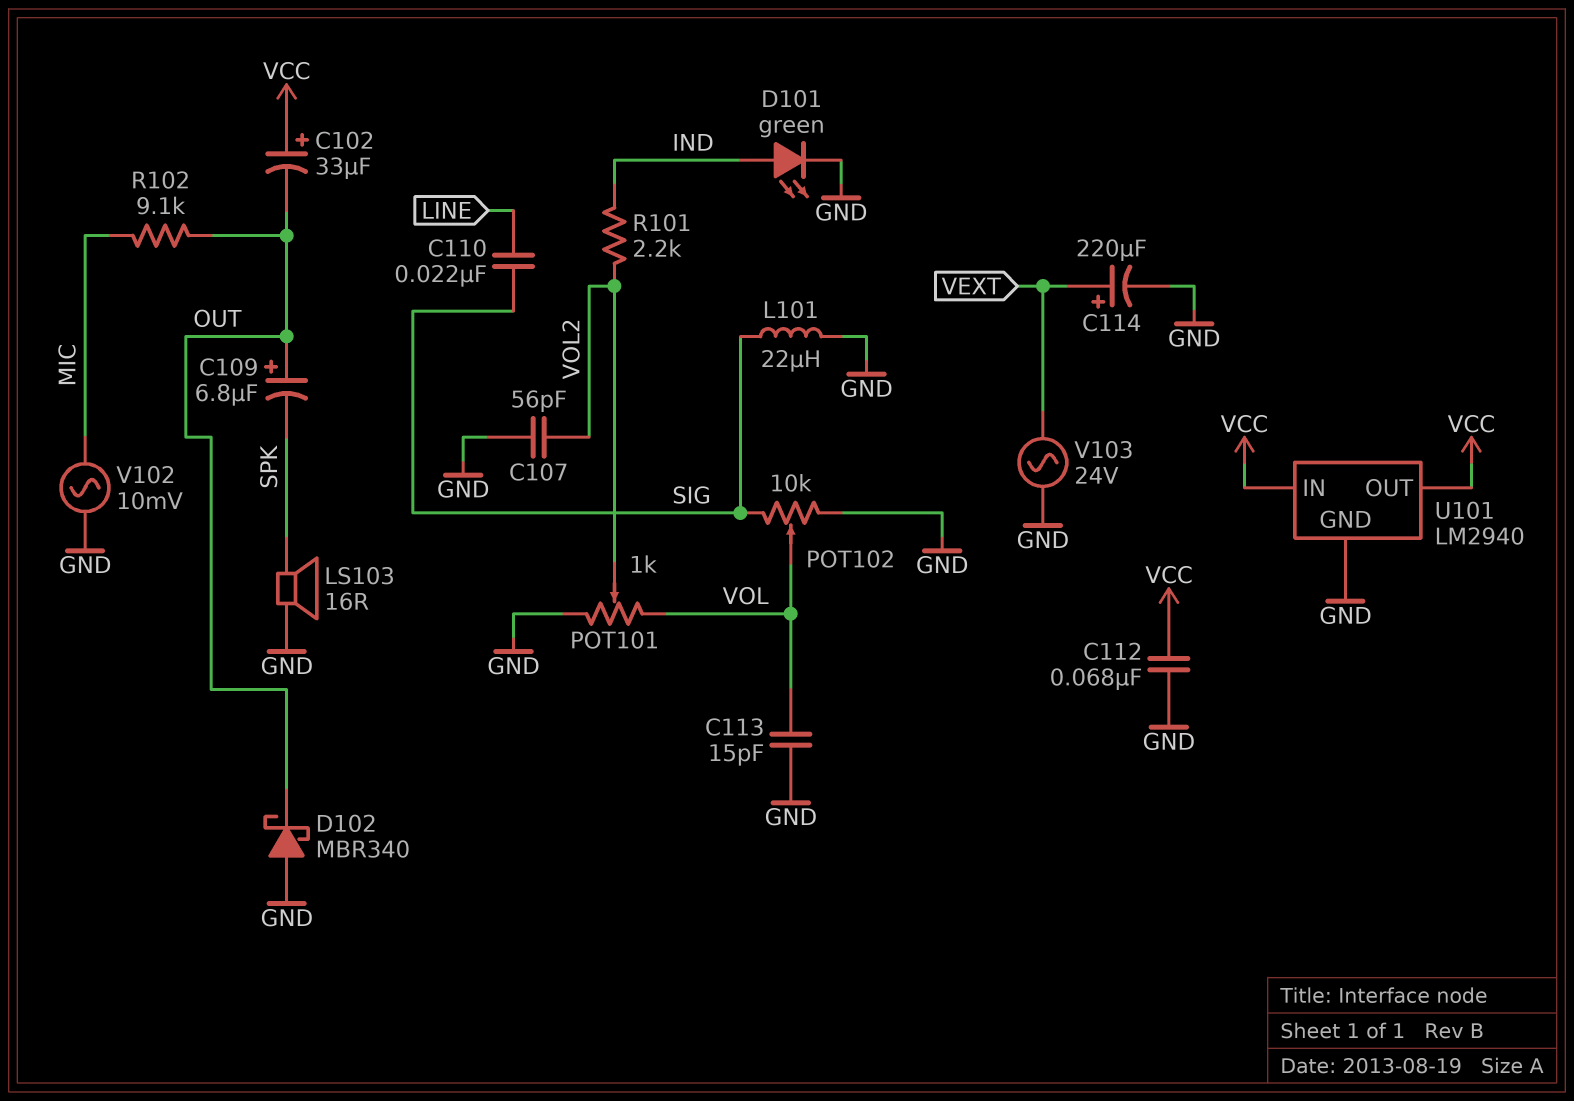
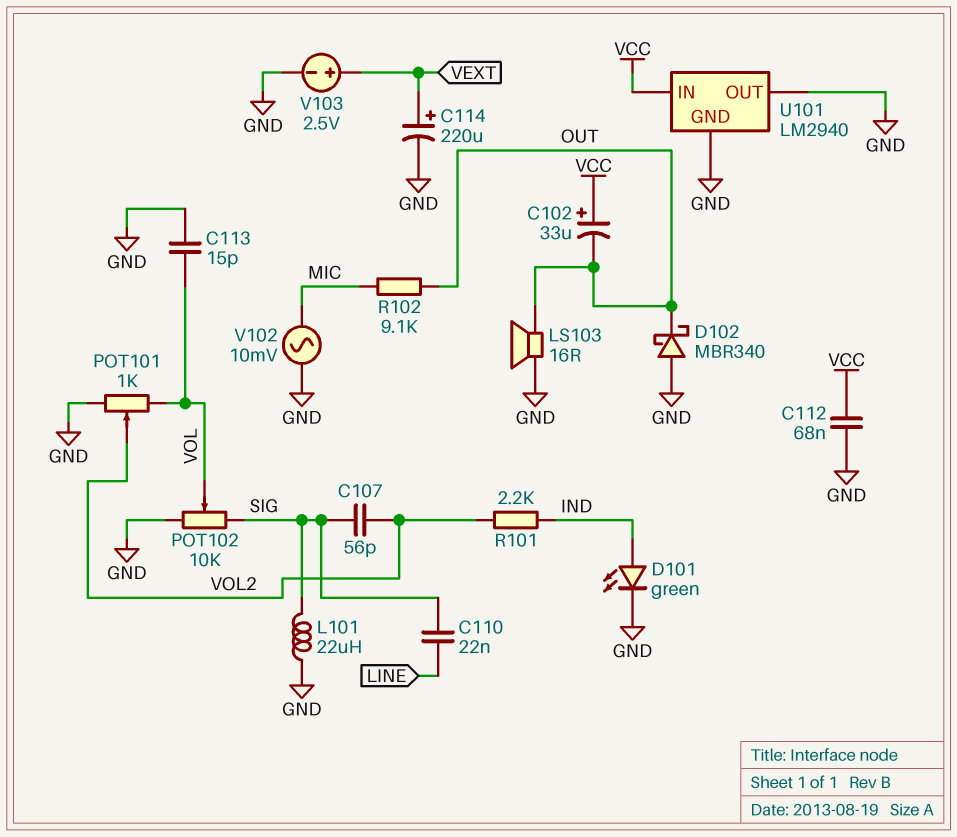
C107: 56pF (GND, VOL2) -> 56pF (SIG, VOL2)
C109: 6.8uF (plus OUT, minus SPK) -> none
LS103: speaker 16R (GND, SPK) -> speaker 16R (GND, OUT)
U101 pin OUT: VCC -> GND
V103: AC 24V (GND, VEXT) -> 2.5V (plus VEXT, minus GND)

